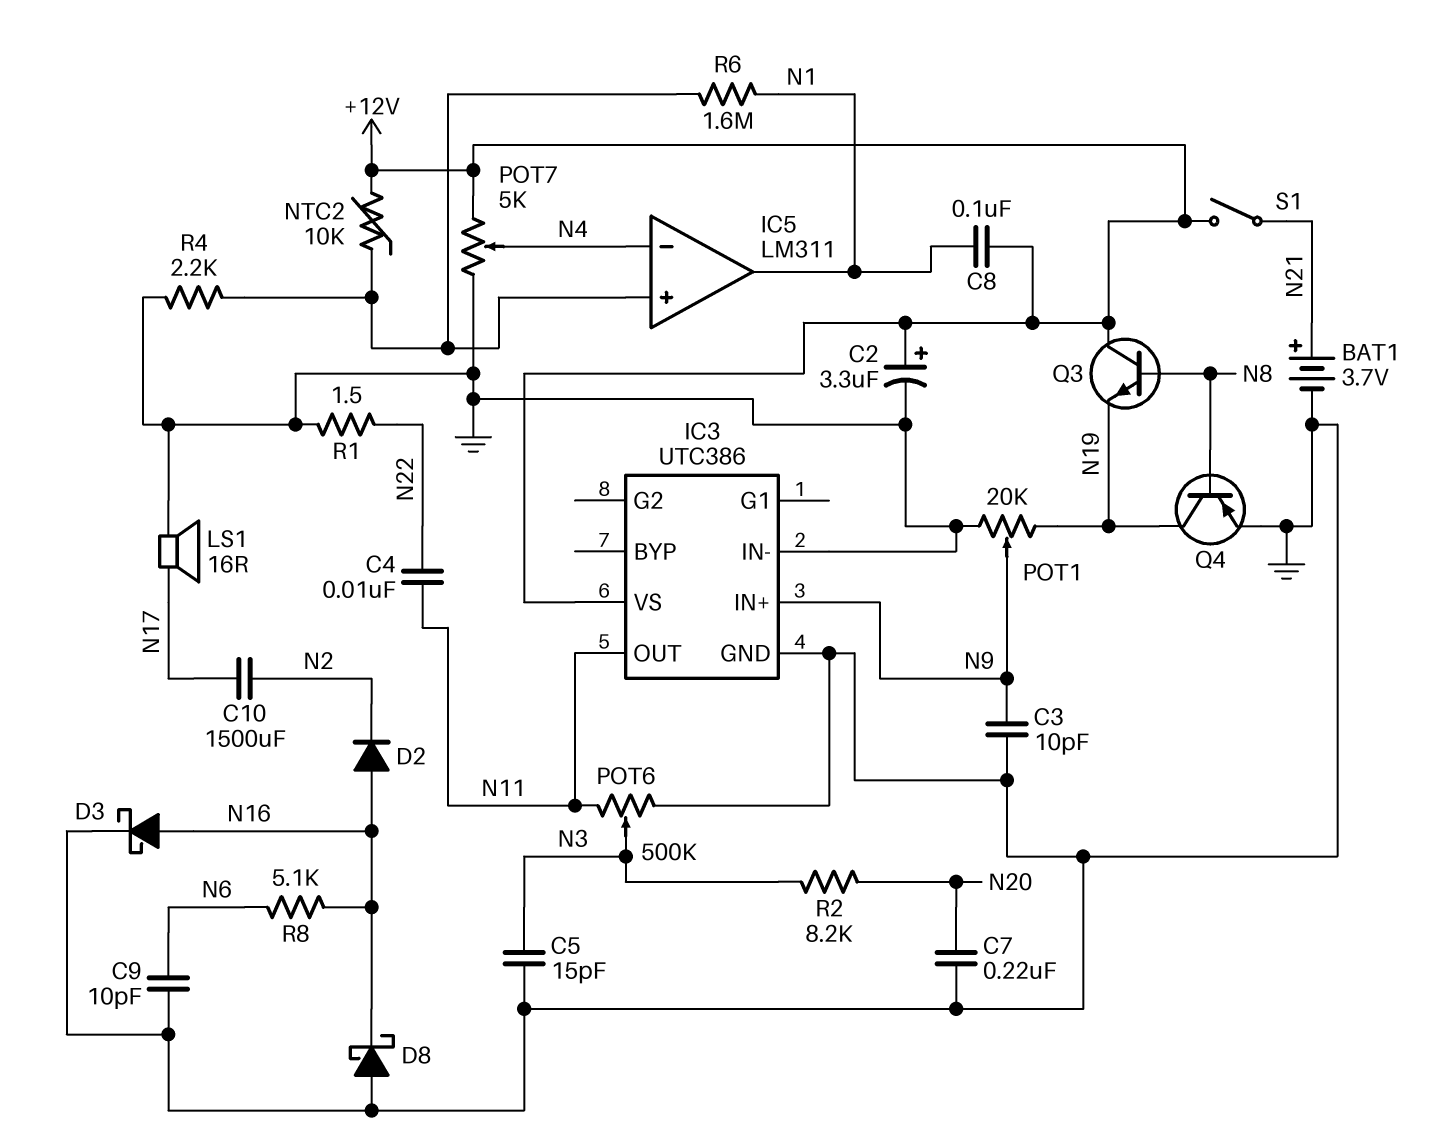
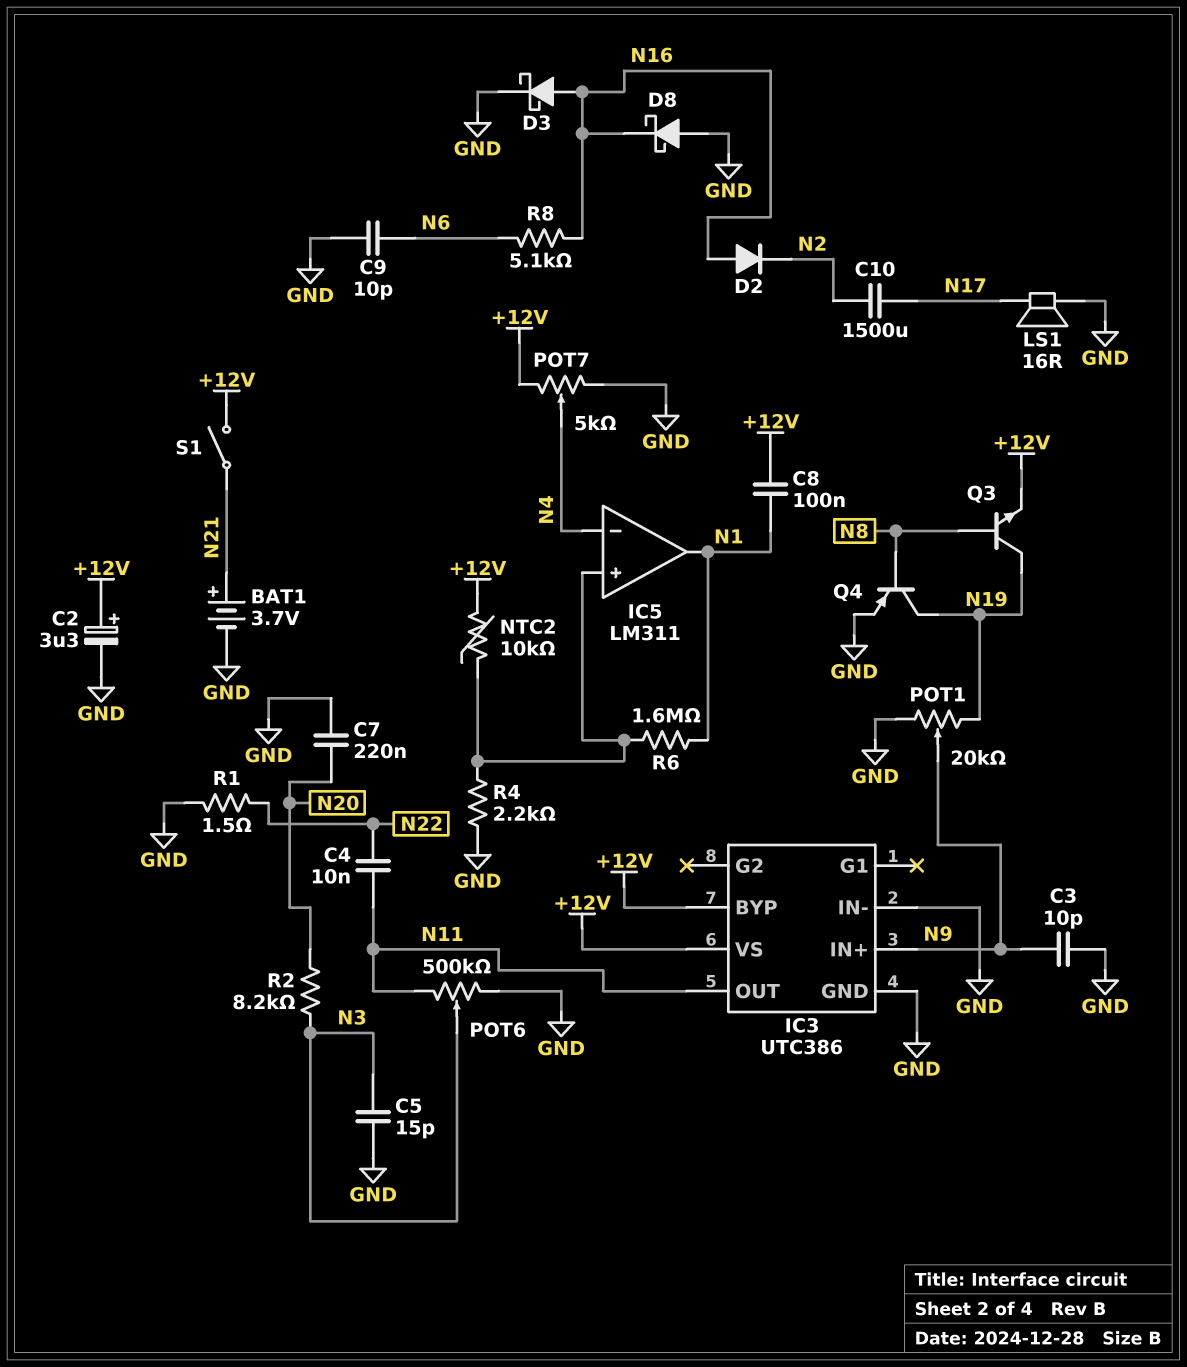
IC3 pin BYP: none -> +12V
Q3: NPN (B N8, C +12V, E N19) -> NPN (B N8, C N19, E +12V)

